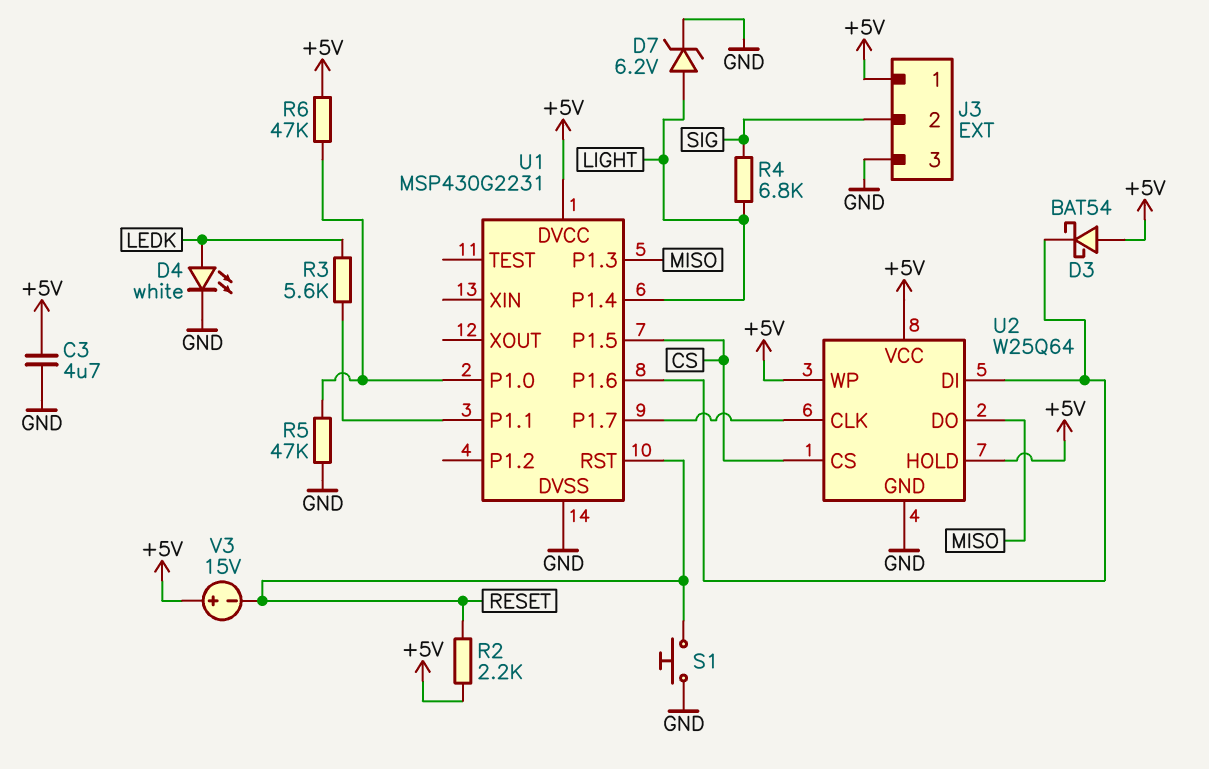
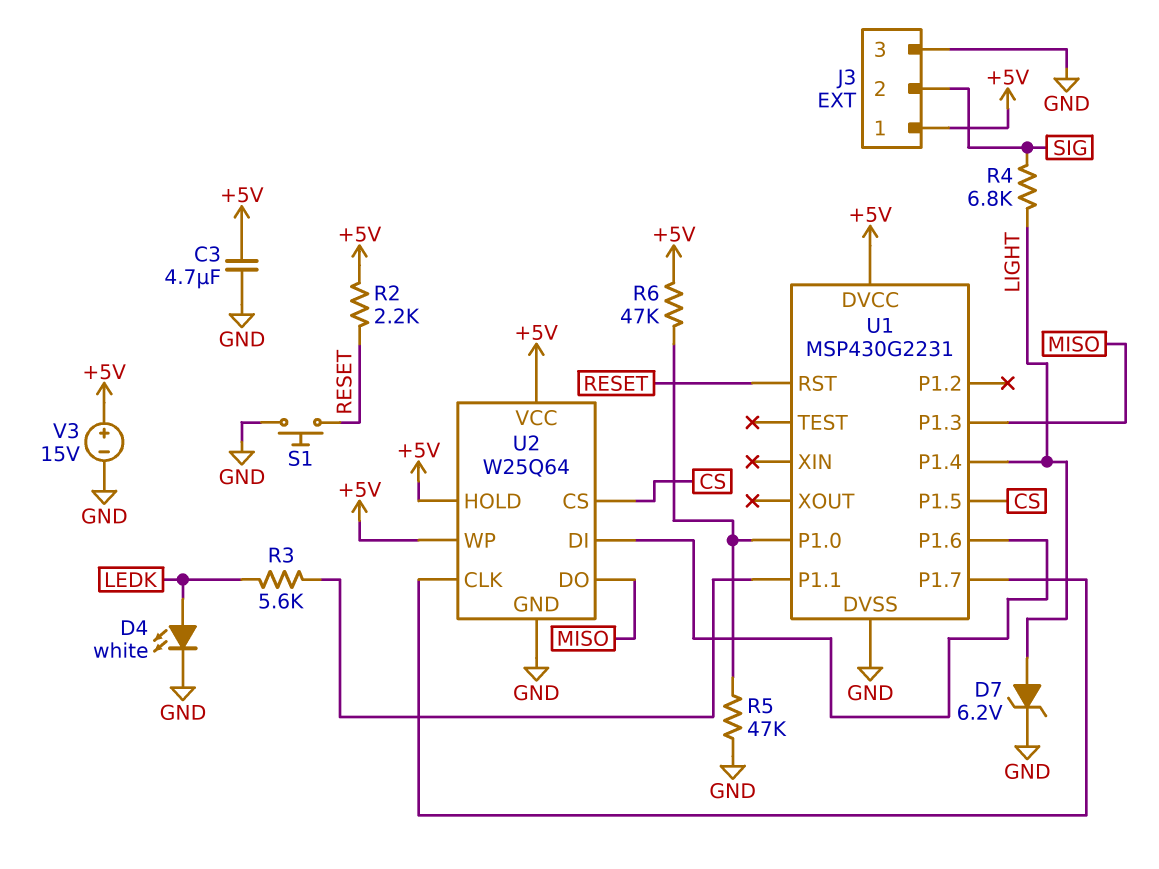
D3: schottky BAT54 (A +5V, K U1/P1.6) -> none
V3: 15V (plus +5V, minus RESET) -> 15V (plus +5V, minus GND)

